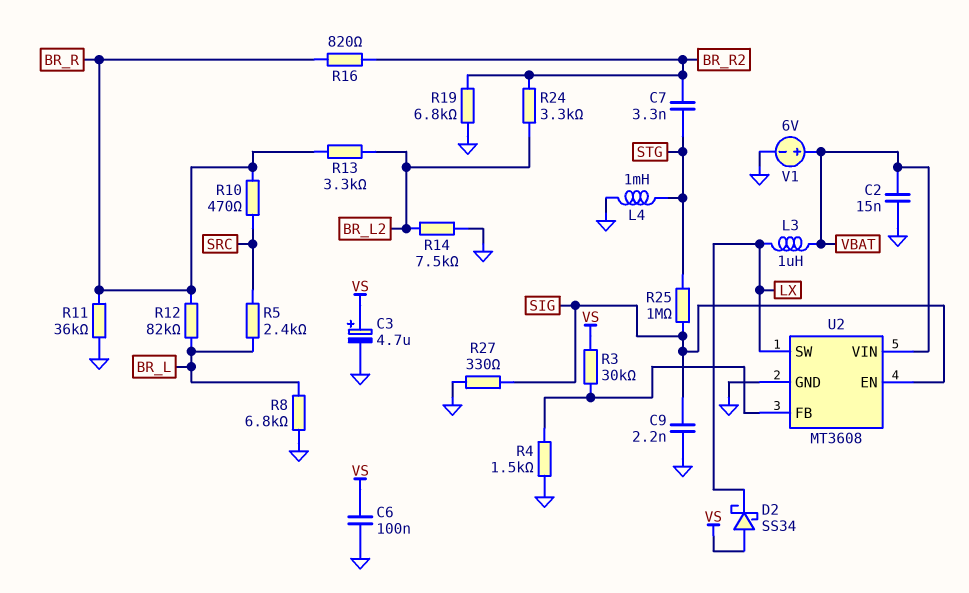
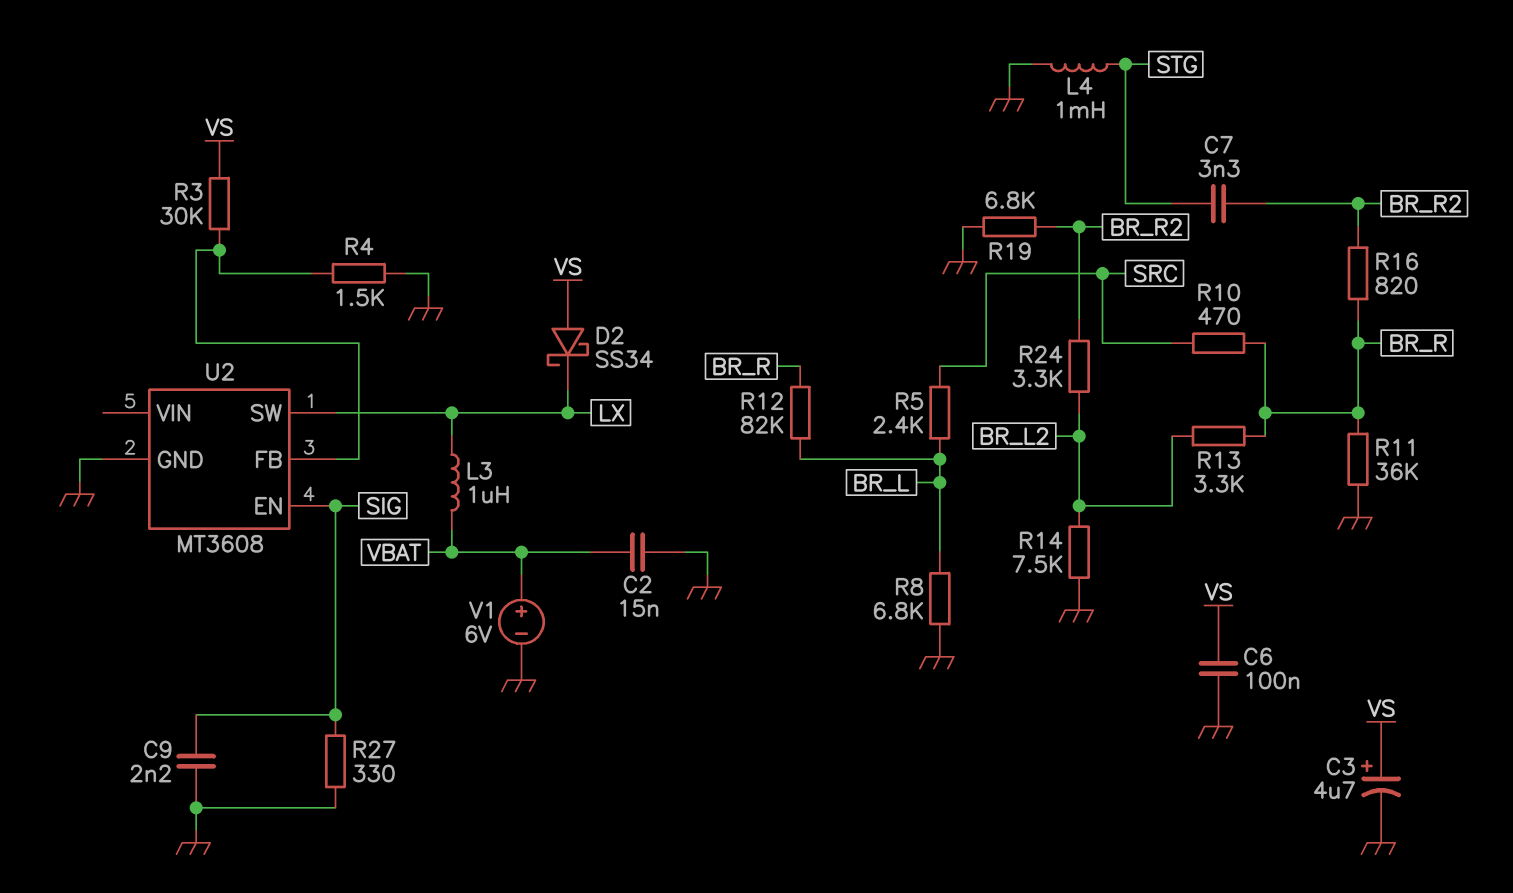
R25: 1M (SIG, STG) -> none
U2 pin VIN: VBAT -> none

